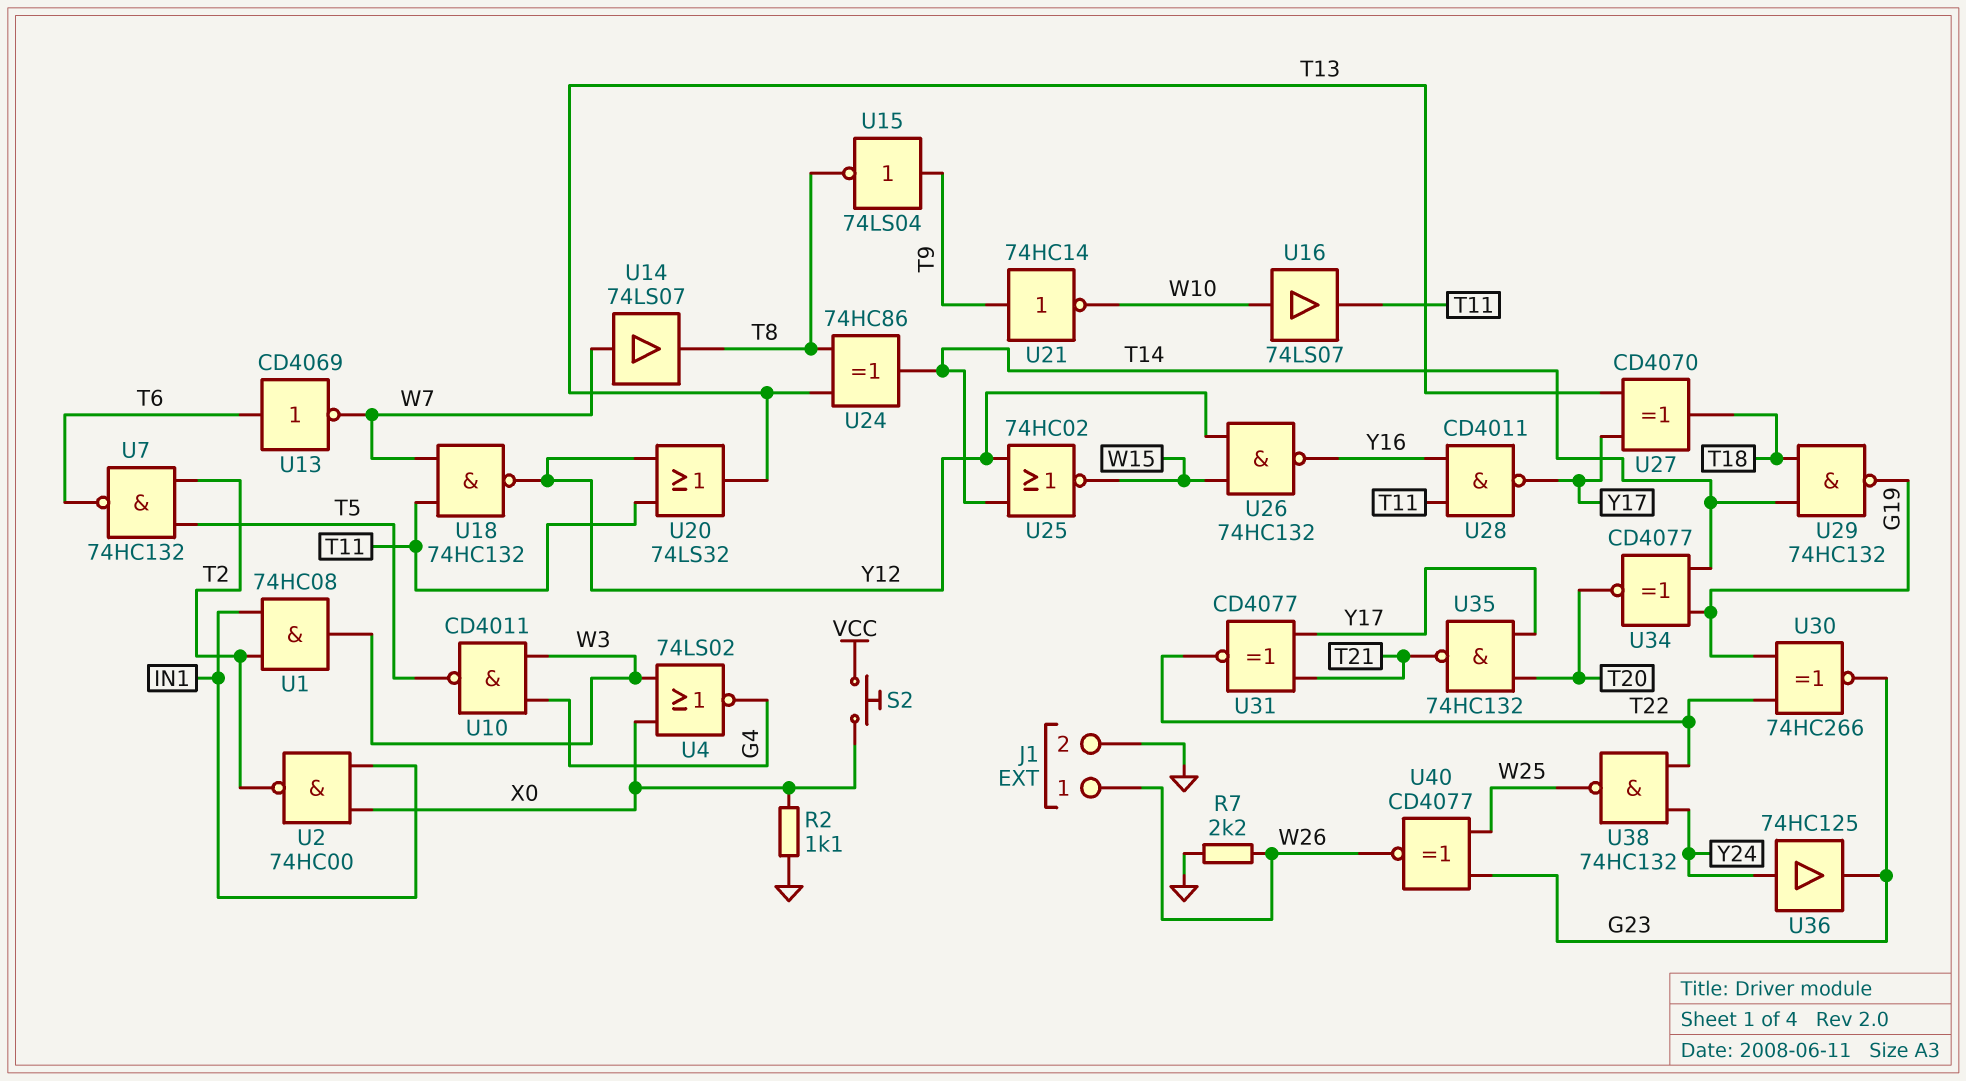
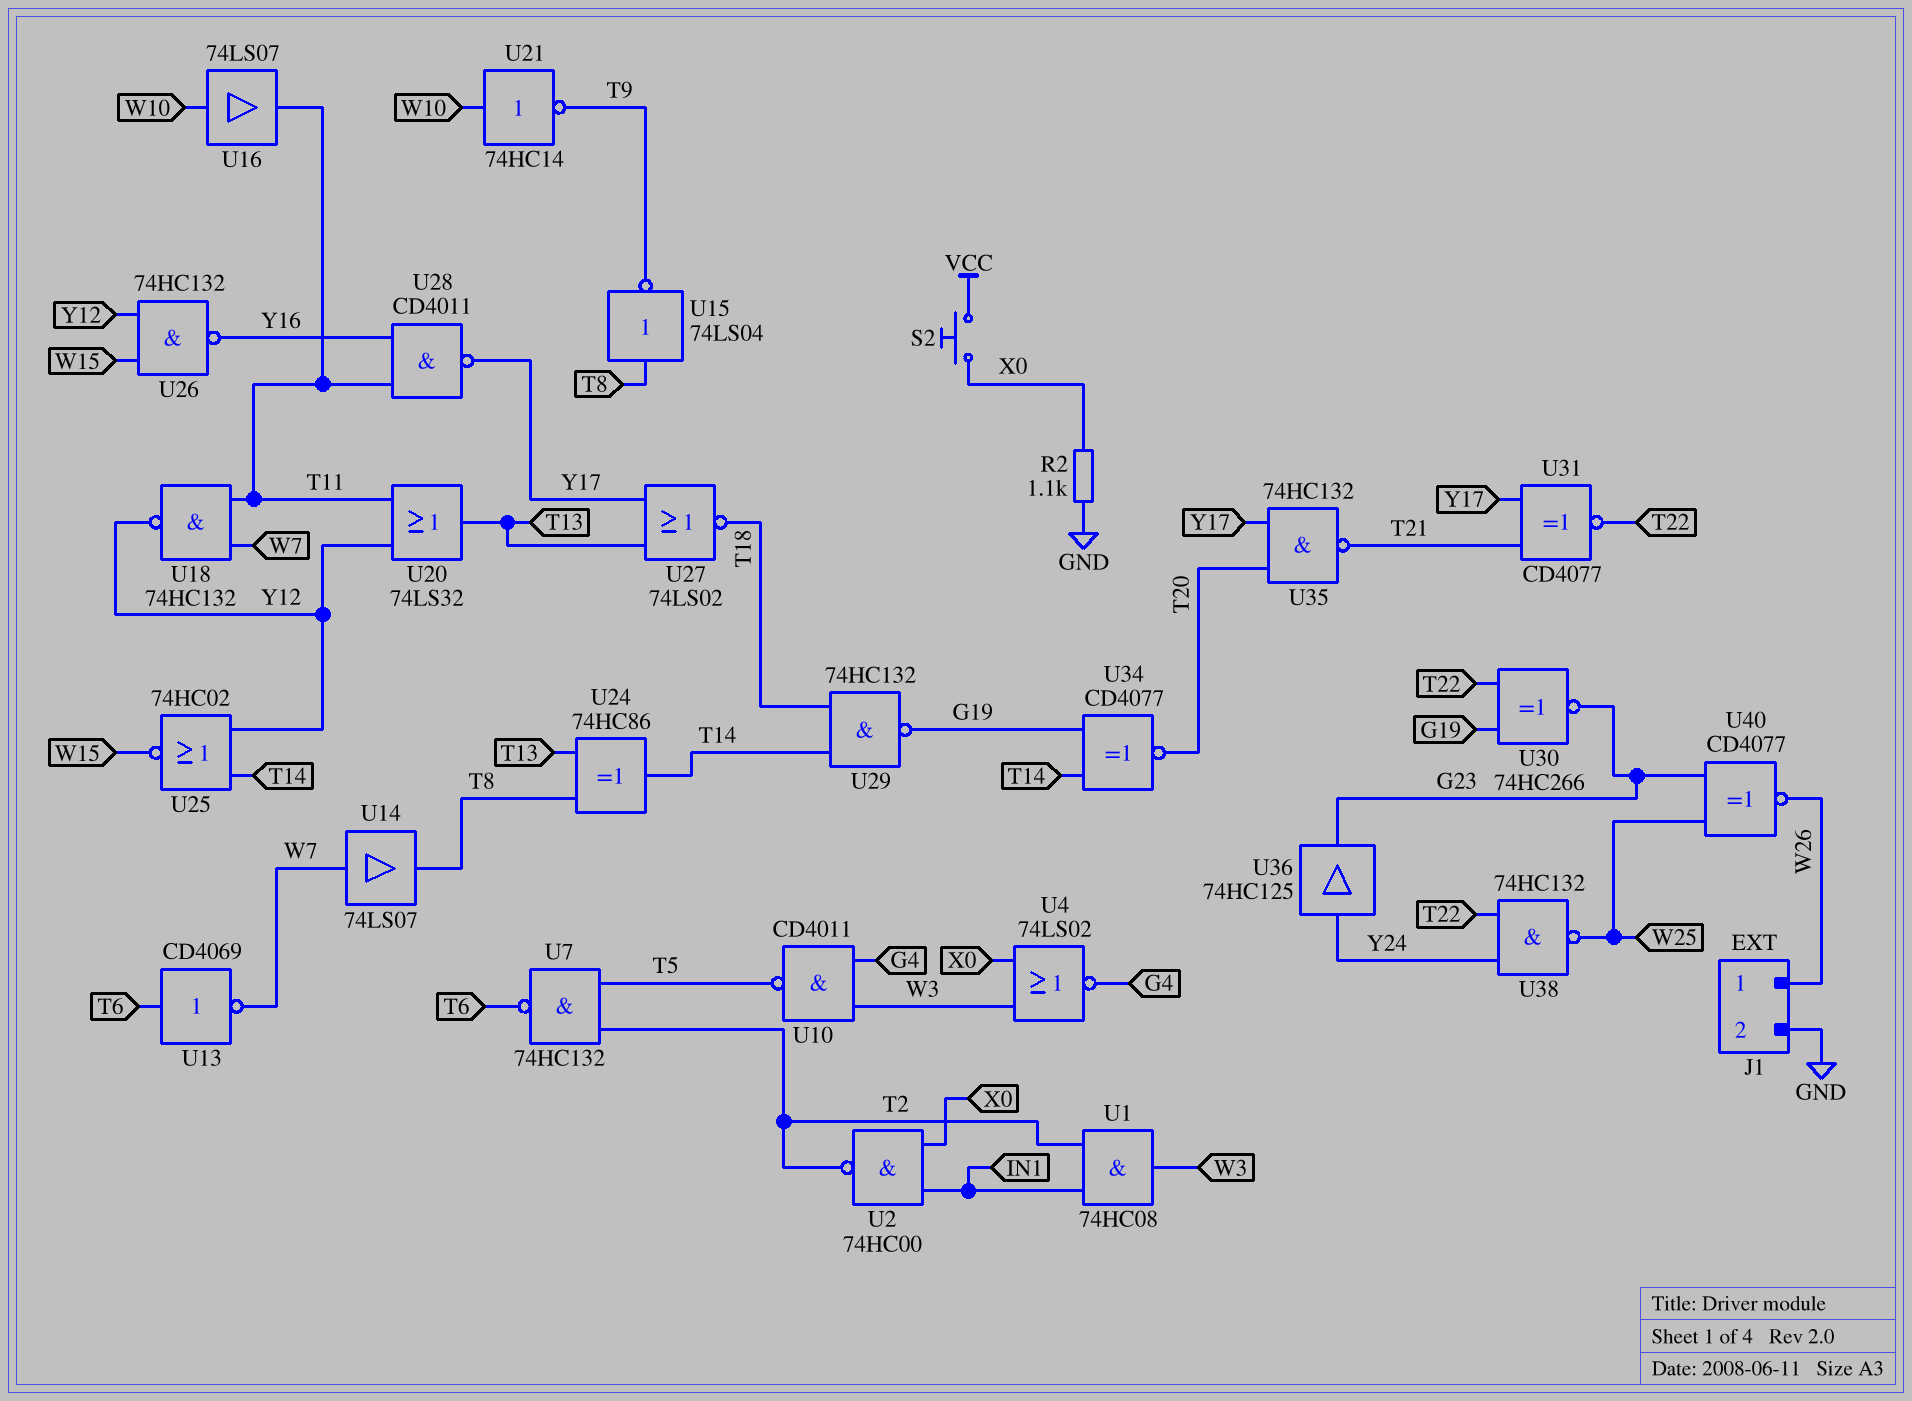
R7: 2.2k (GND, W26) -> none
U15: NOT 74LS04 (in T9, out T8) -> NOT 74LS04 (in T8, out T9)
U21: NOT 74HC14 (in T9, out W10) -> NOT 74HC14 (in W10, out T9)
U27: XOR CD4070 (in T13, in Y17, out T18) -> NOR 74LS02 (in T13, in Y17, out T18)

